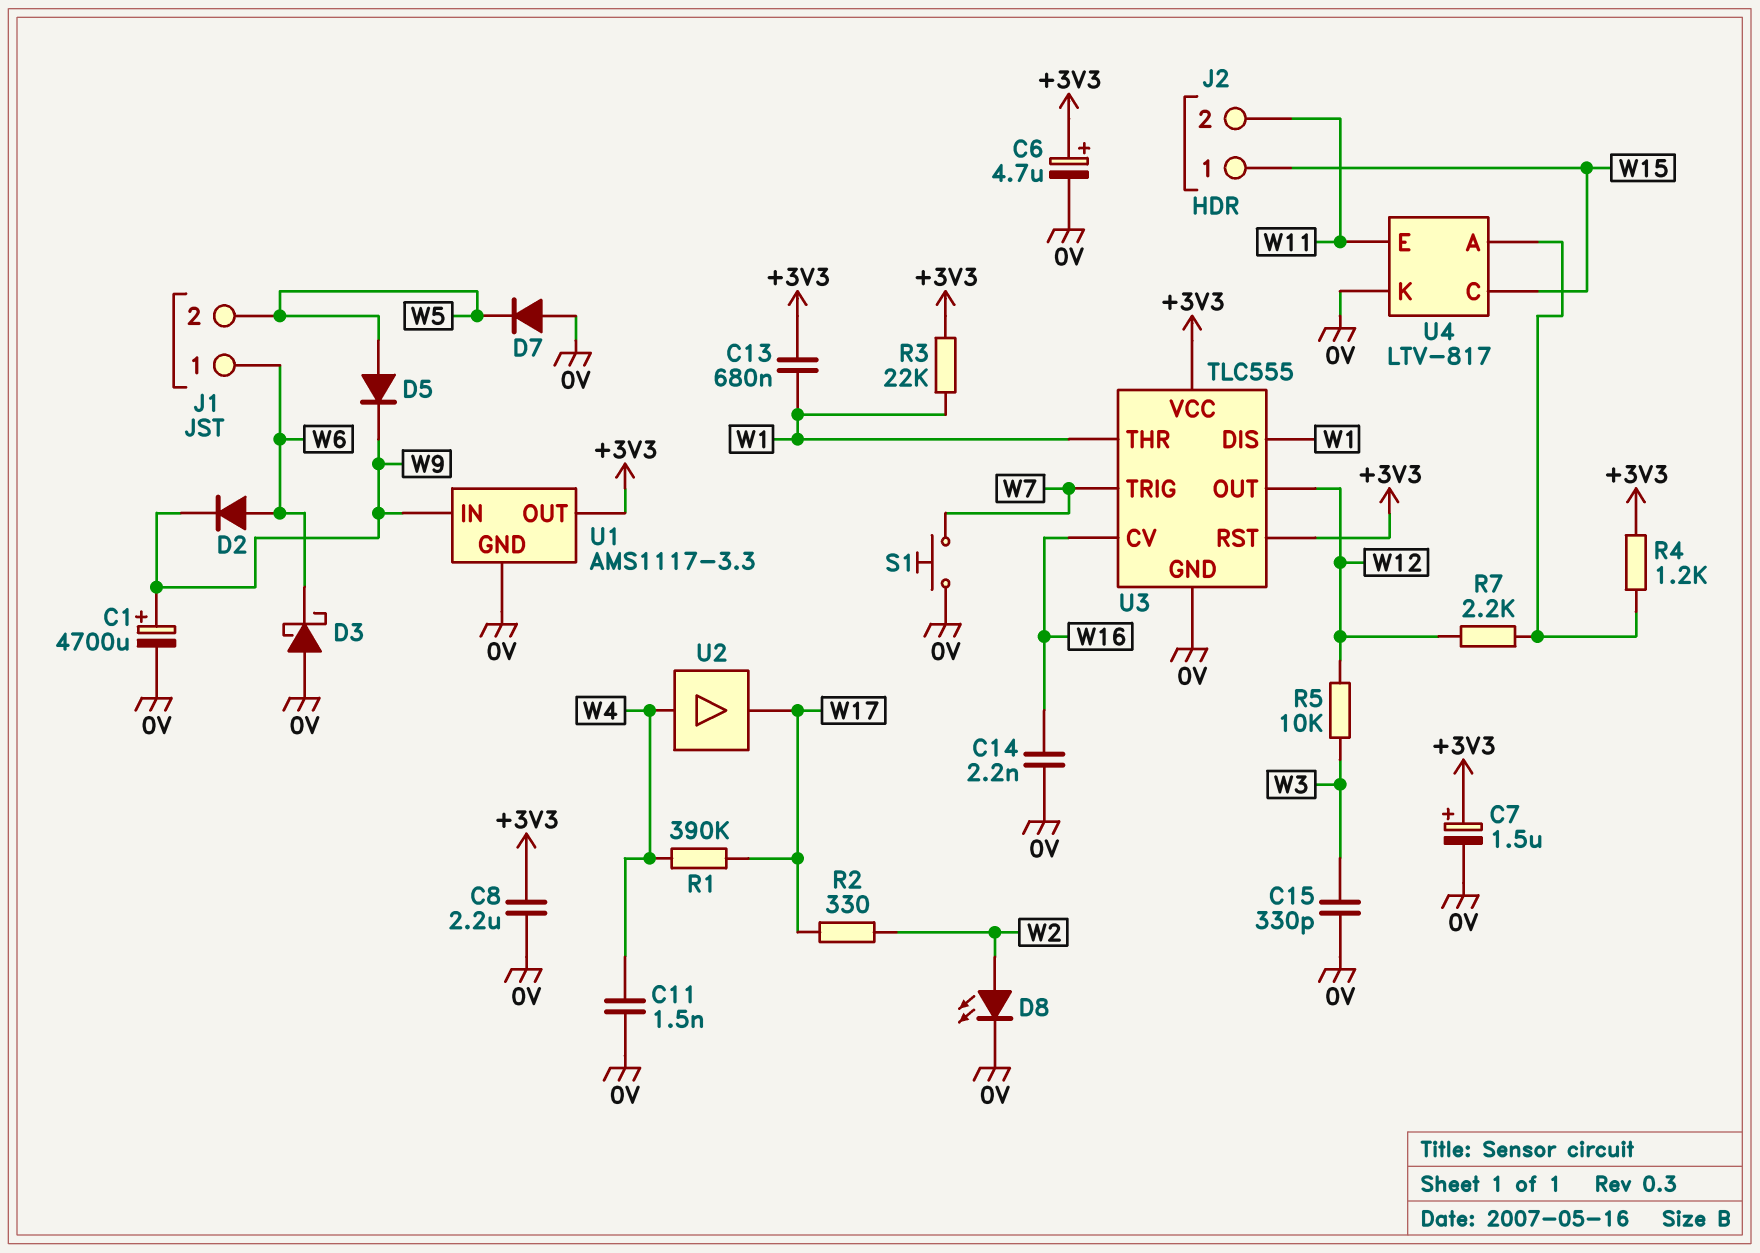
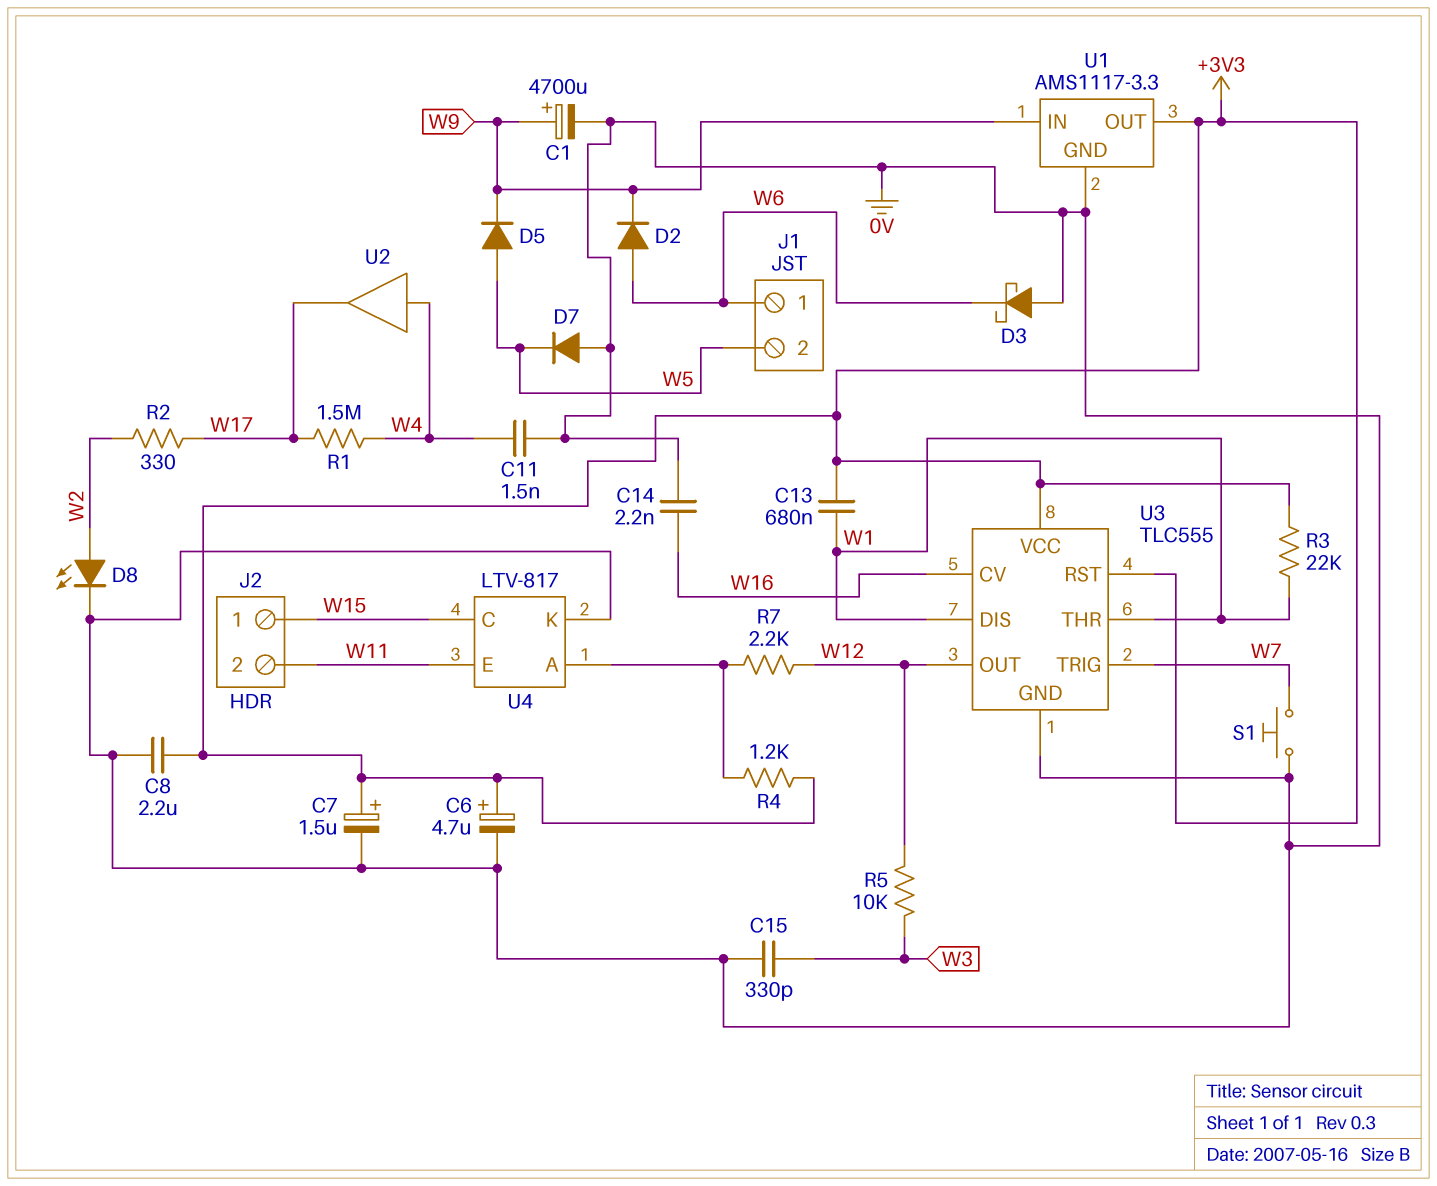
R1: 390k (W4, W17) -> 1.5M (W4, W17)

